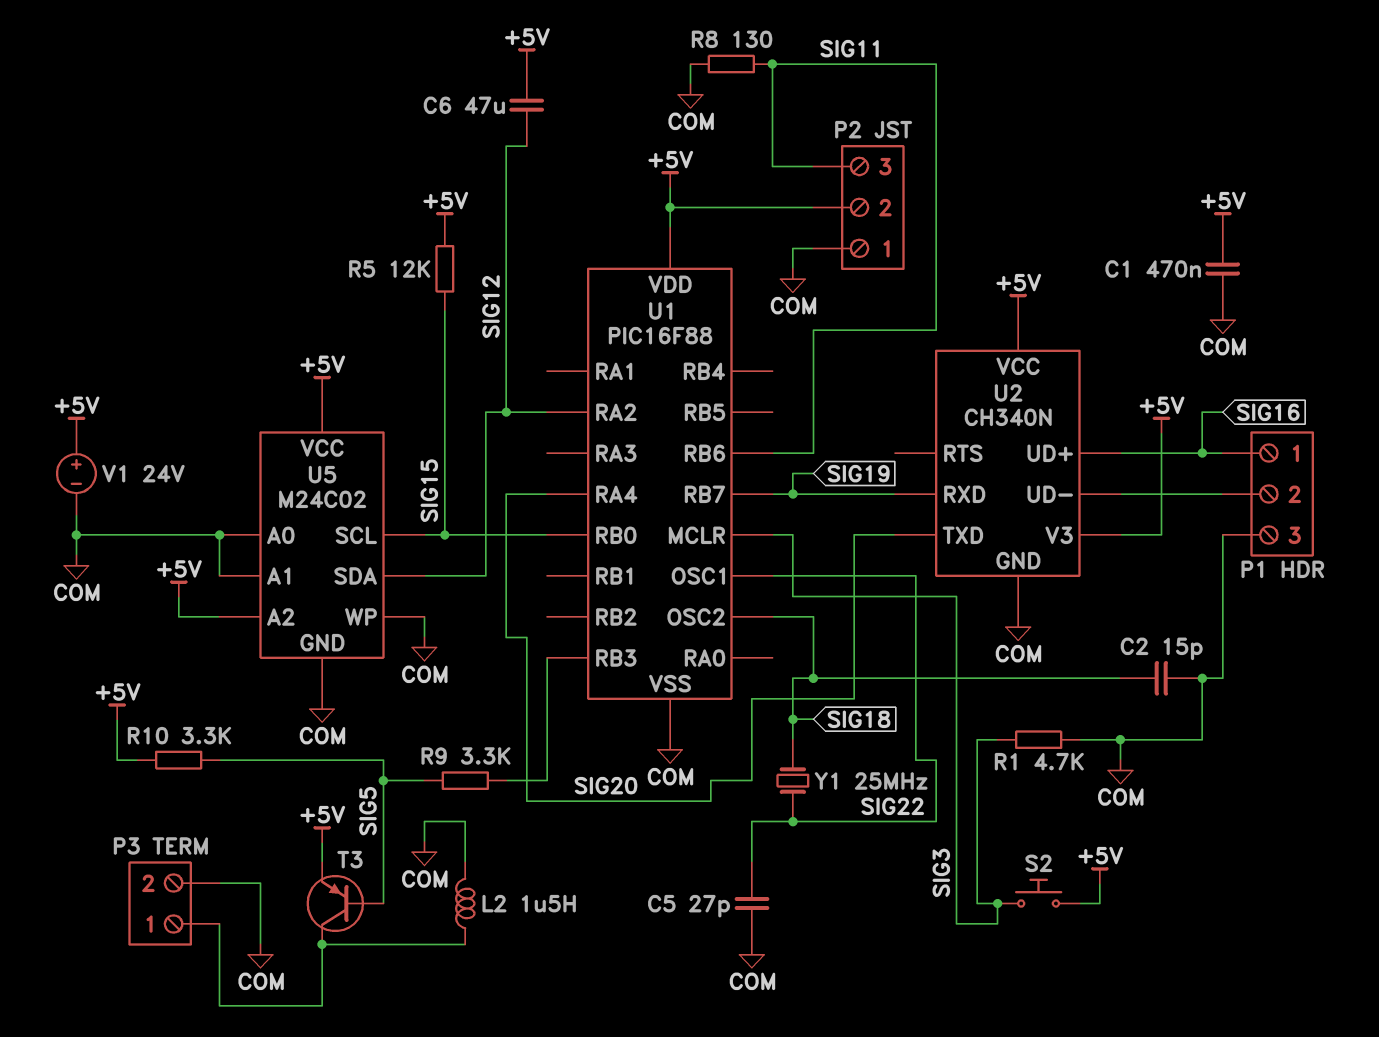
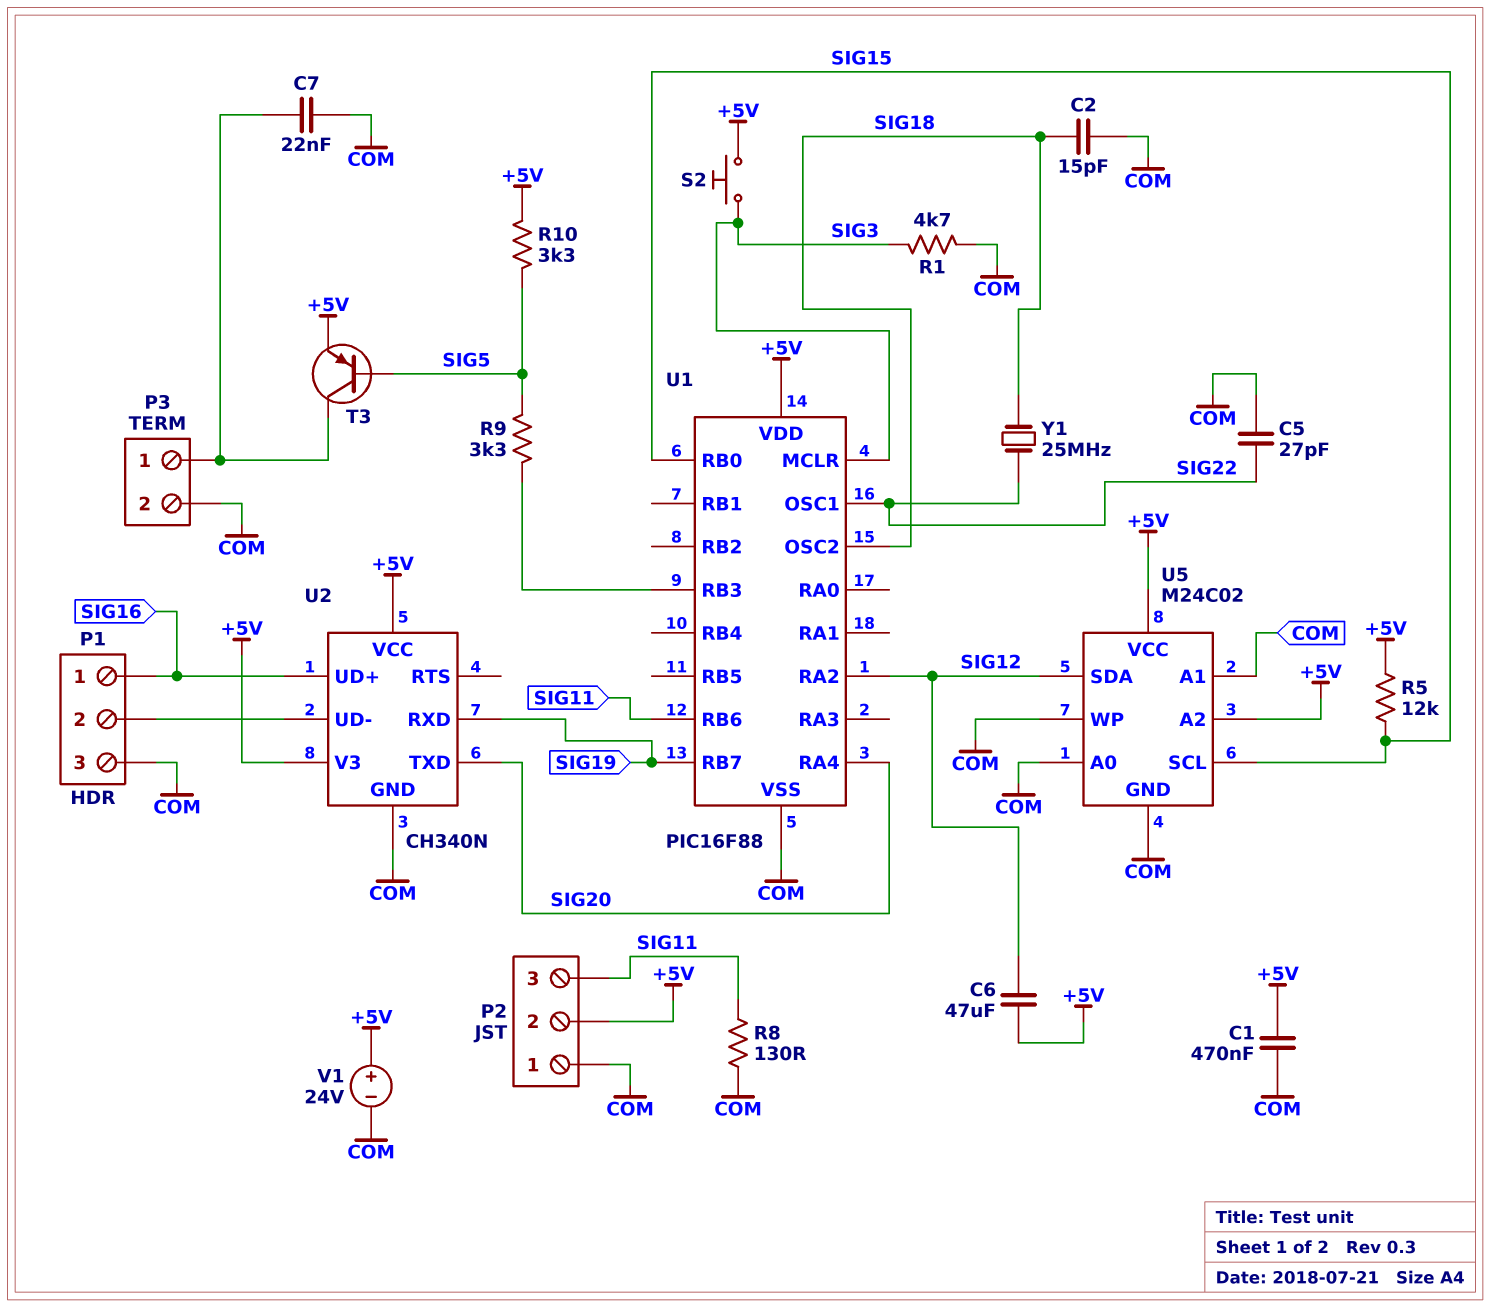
C7: none -> 22nF (COM, P3/1)
L2: 1.5uH (COM, P3/1) -> none

